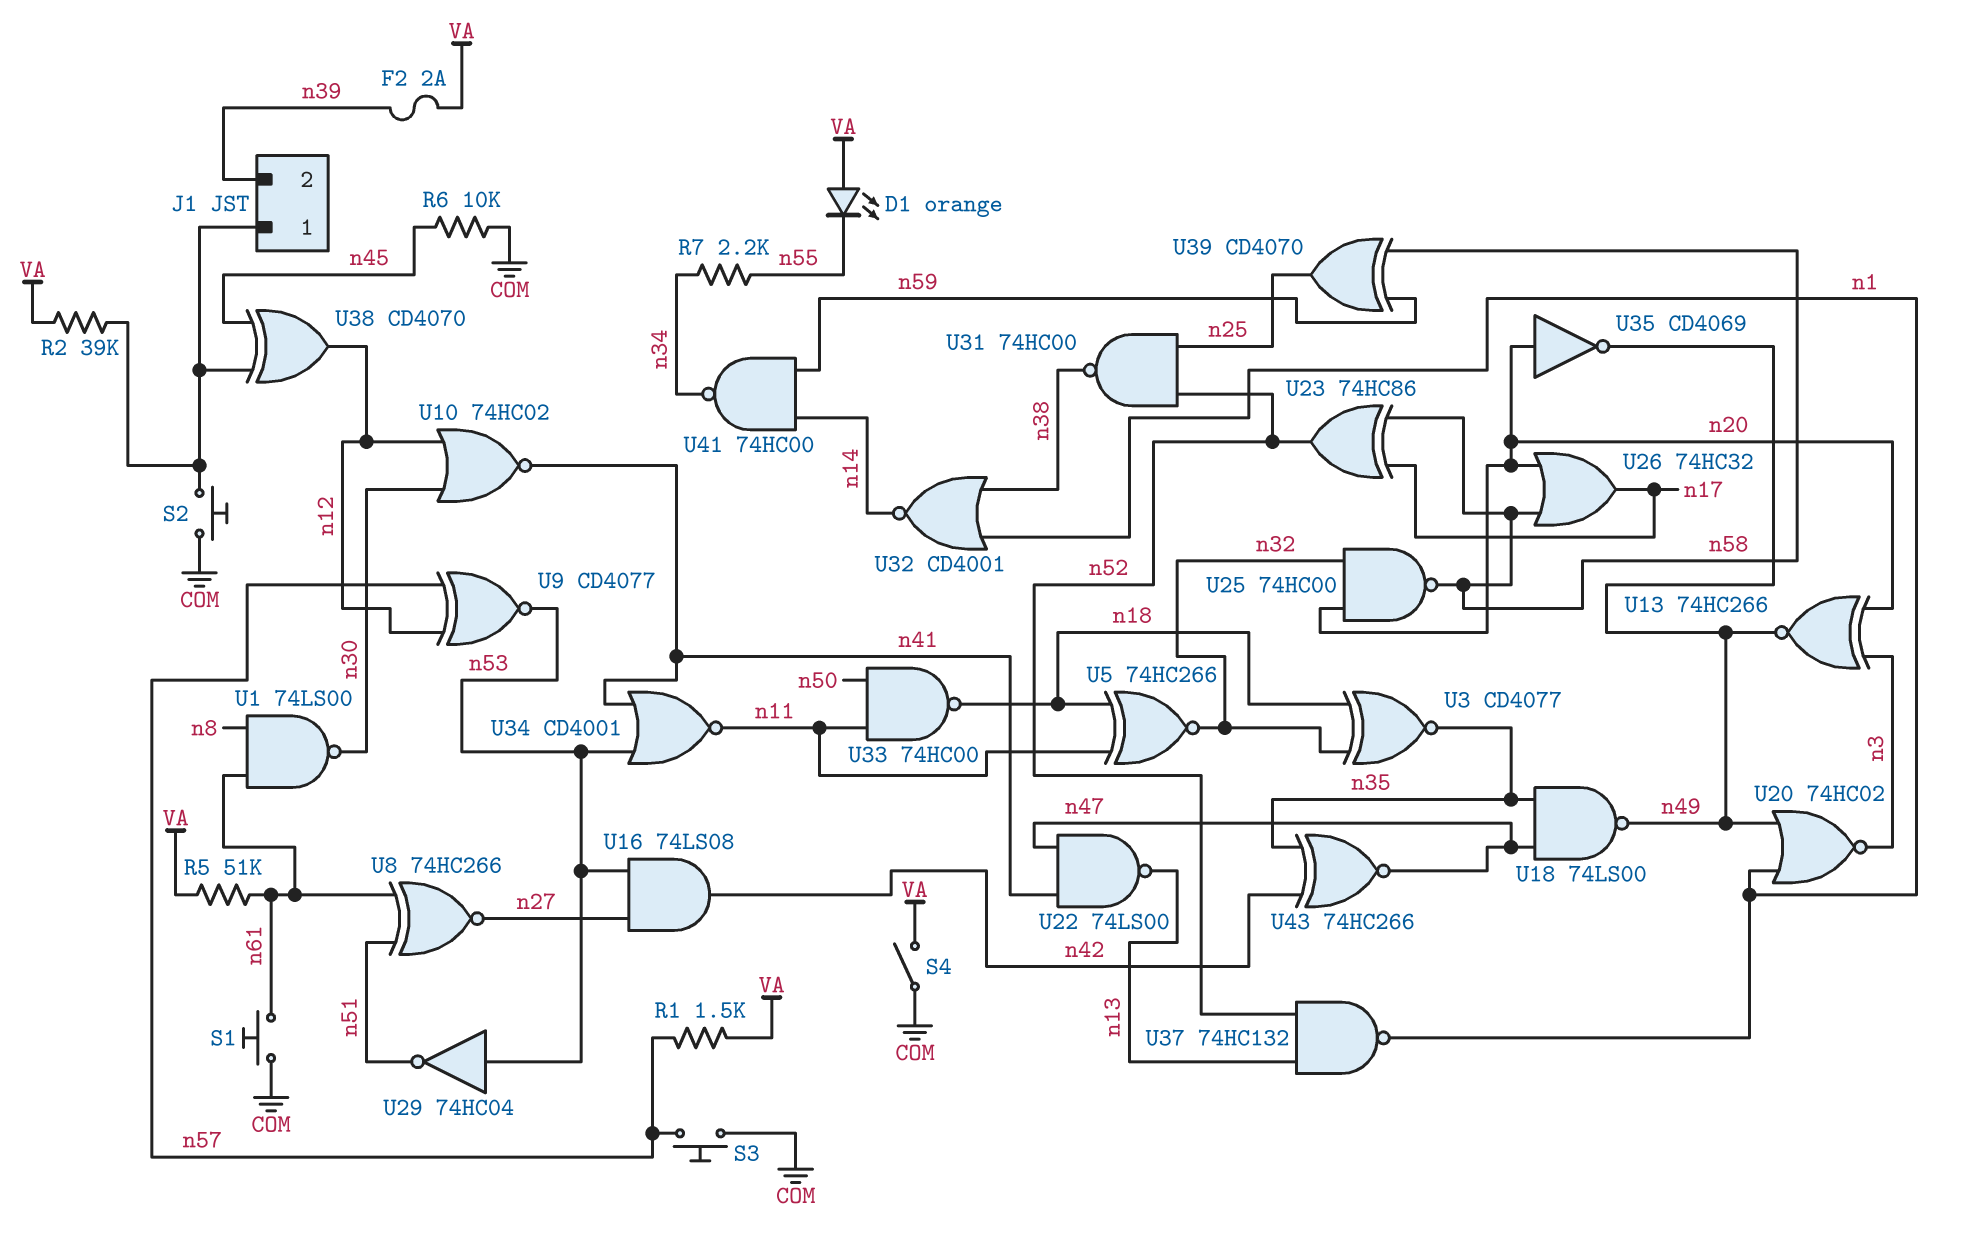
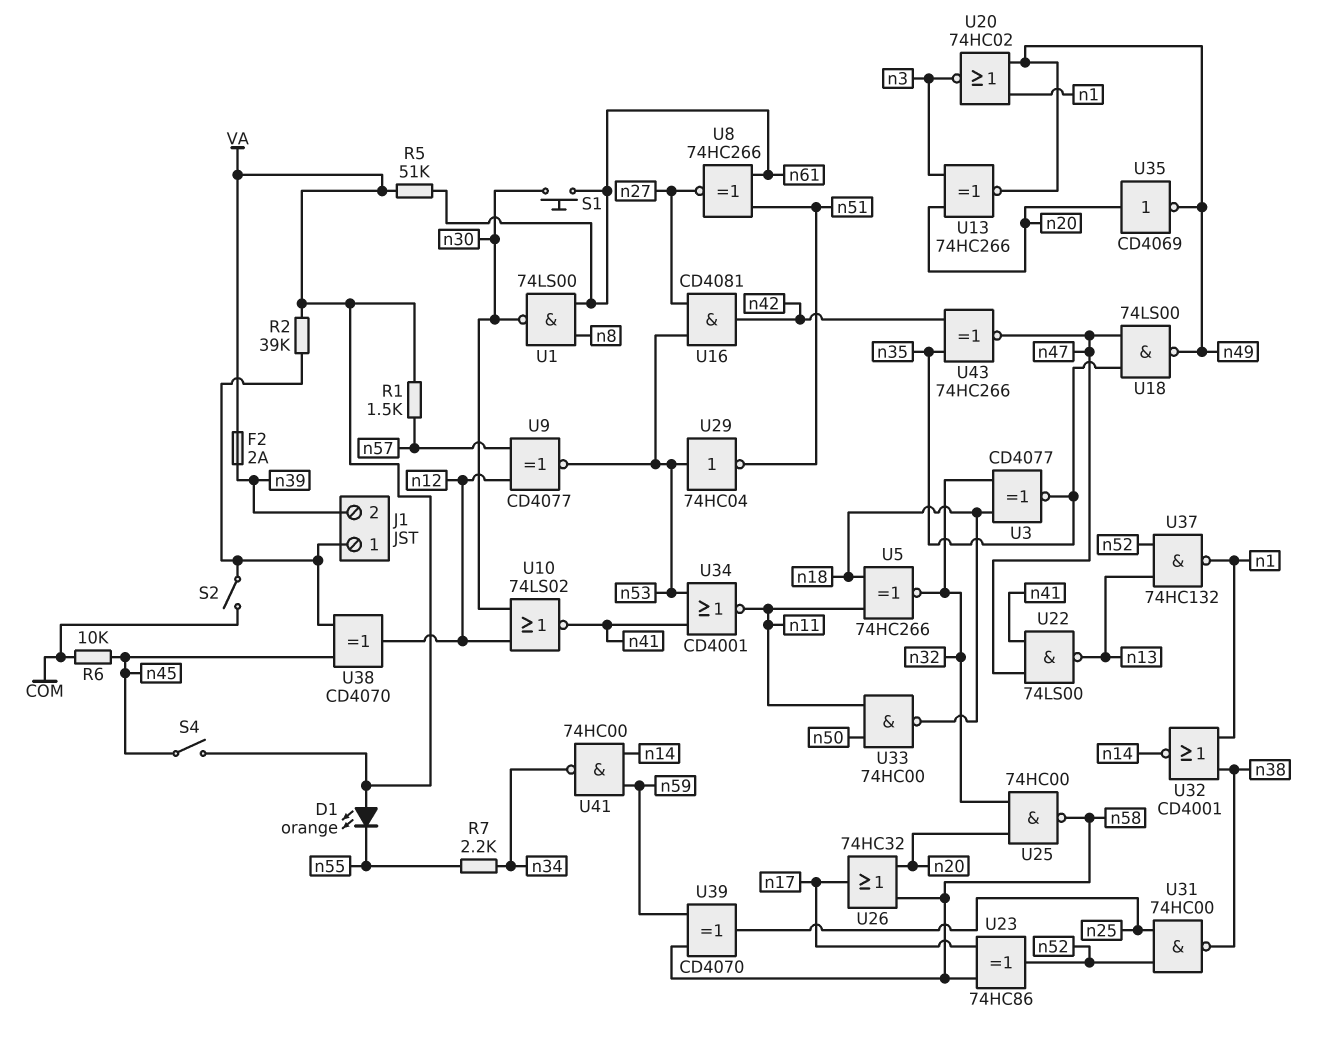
S1: button (COM, n61) -> button (n30, n61)
S2: button (COM, J1/1) -> switch (COM, J1/1)
S3: button (COM, n57) -> none
S4: switch (COM, VA) -> switch (VA, n45)
U10: NOR 74HC02 (in n12, in n30, out n41) -> NOR 74LS02 (in n12, in n30, out n41)
U16: AND 74LS08 (in n27, in n53, out n42) -> AND CD4081 (in n27, in n53, out n42)

